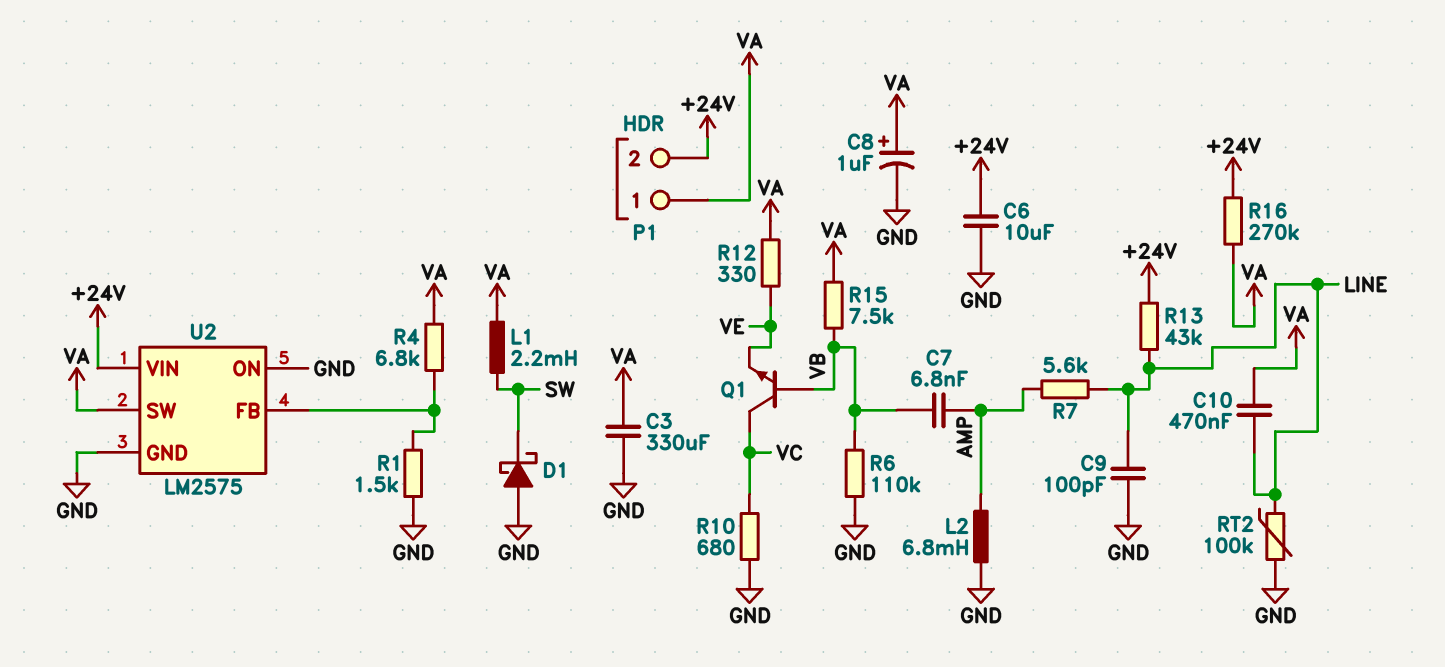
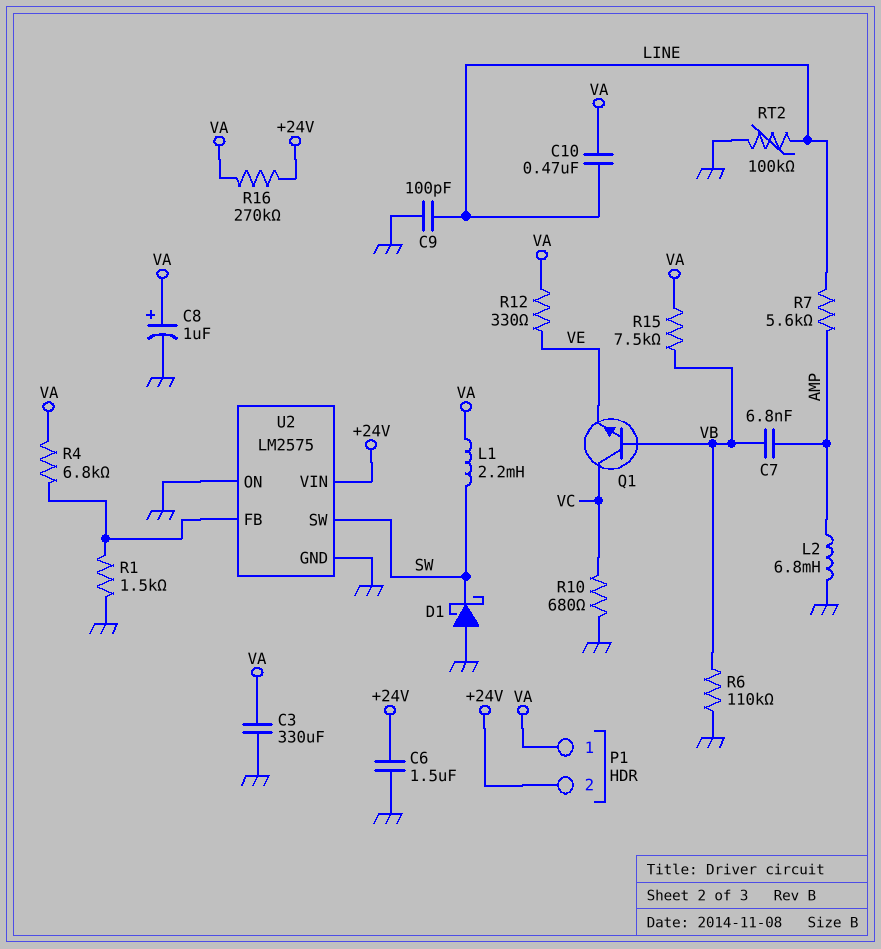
C6: 10uF (+24V, GND) -> 1.5uF (+24V, GND)
R13: 43k (+24V, LINE) -> none
U2 pin SW: VA -> SW

